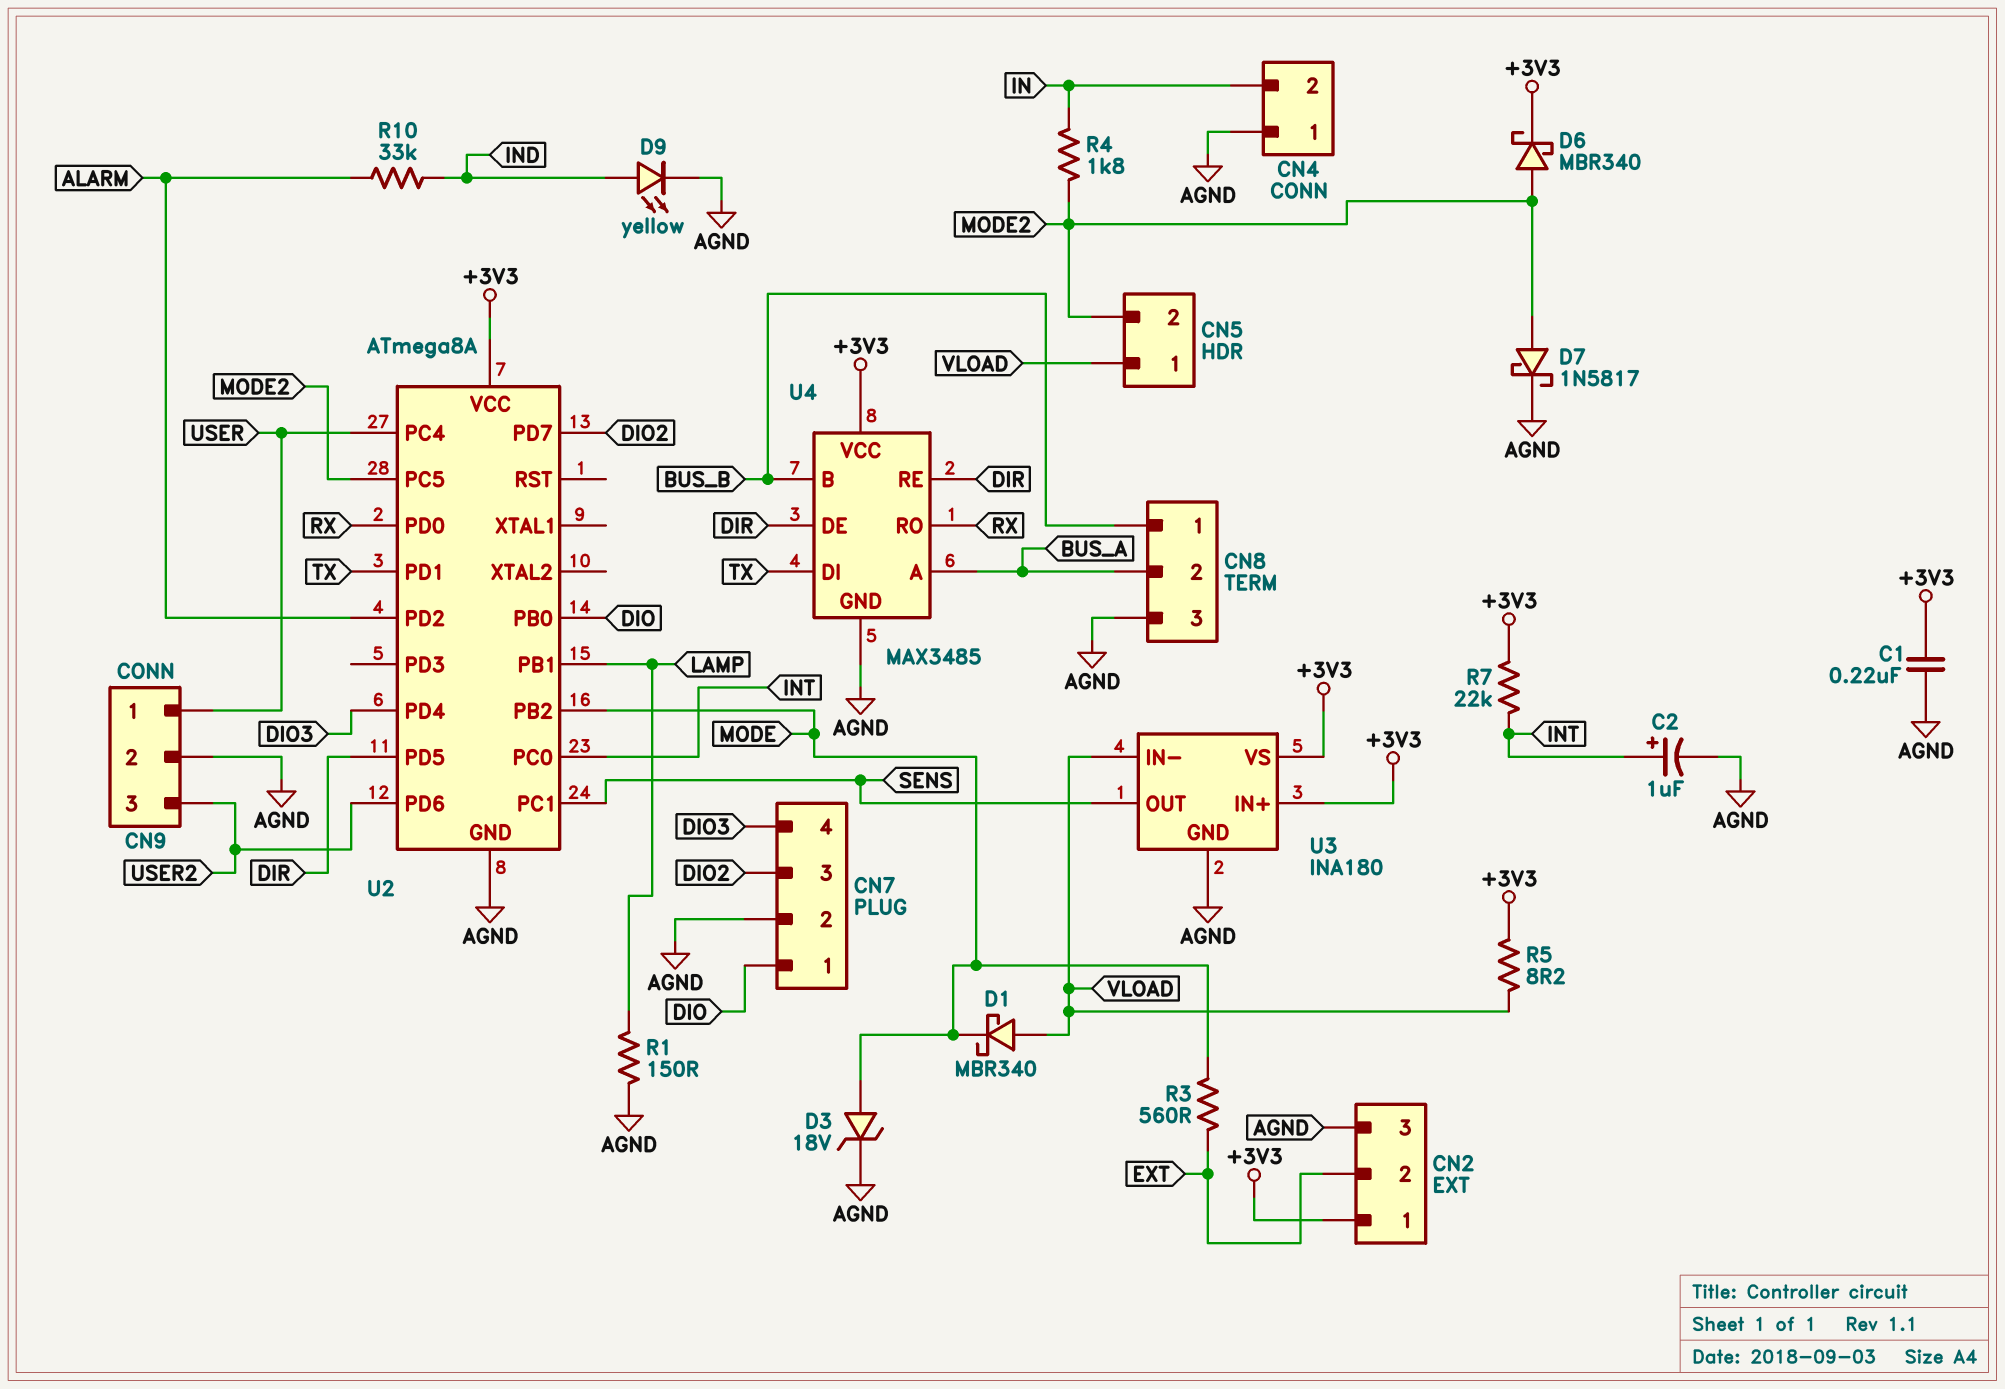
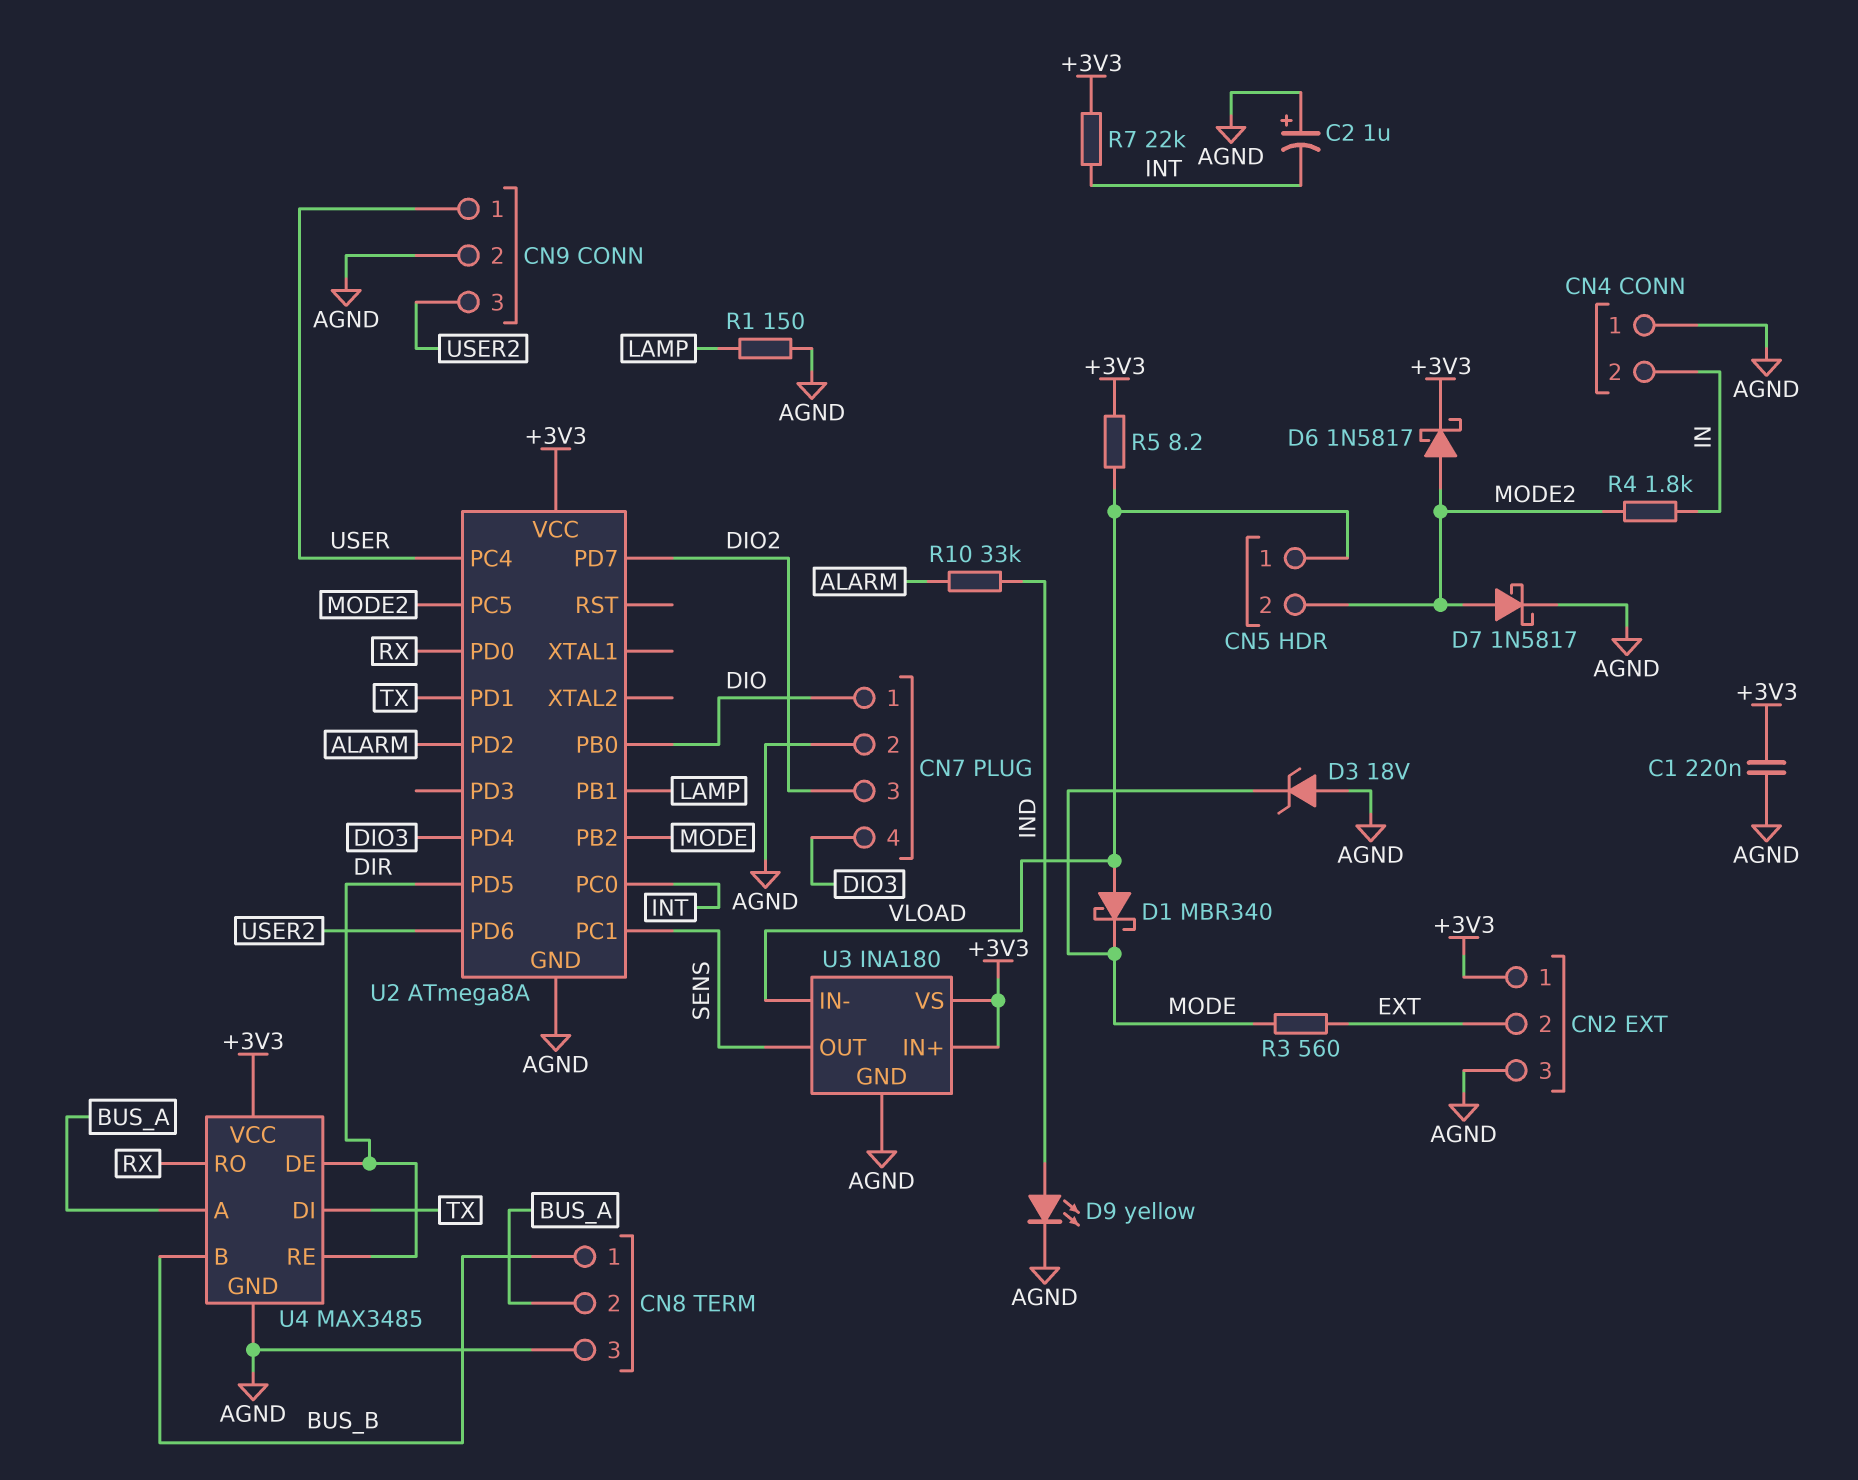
C2: 1uF (plus INT, minus AGND) -> 1uF (plus AGND, minus INT)
D3: zener 18V (A MODE, K AGND) -> zener 18V (A AGND, K MODE)
D6: schottky MBR340 (A MODE2, K +3V3) -> schottky 1N5817 (A MODE2, K +3V3)

